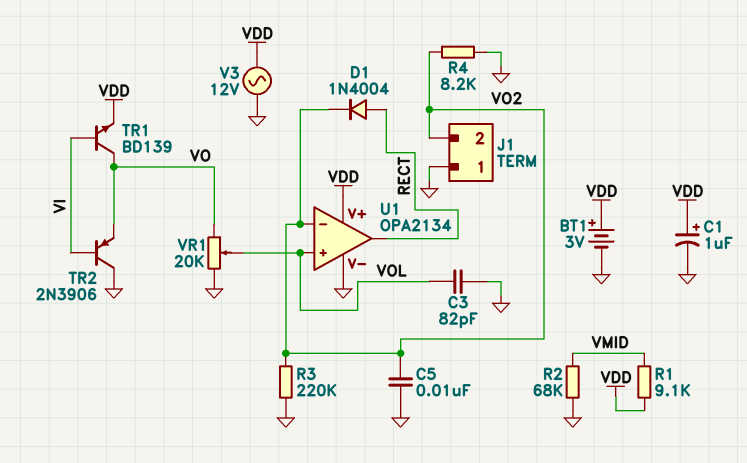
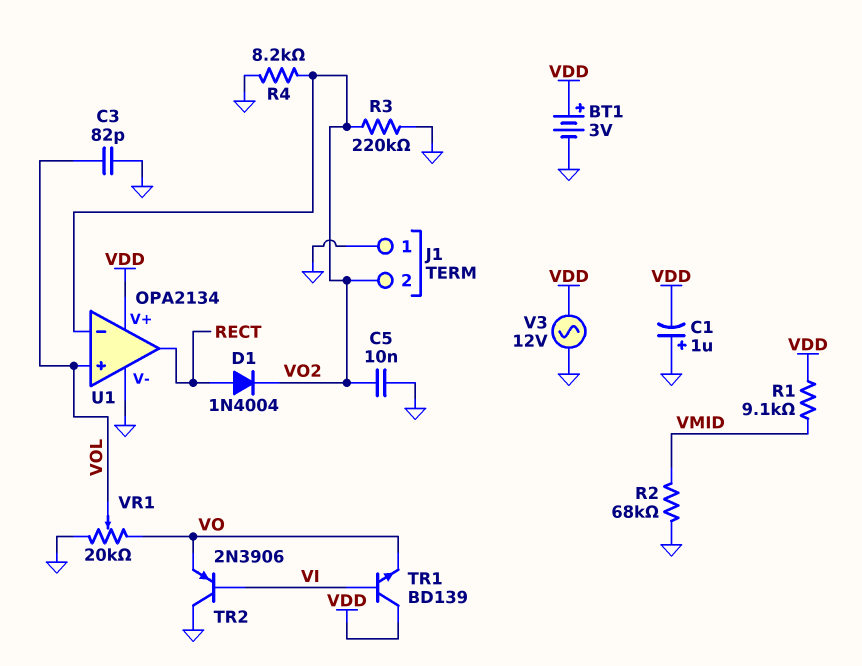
C1: 1uF (plus VDD, minus GND) -> 1uF (plus GND, minus VDD)
TR1: NPN BD139 (B VI, C VO, E VDD) -> NPN BD139 (B VI, C VDD, E VO)

